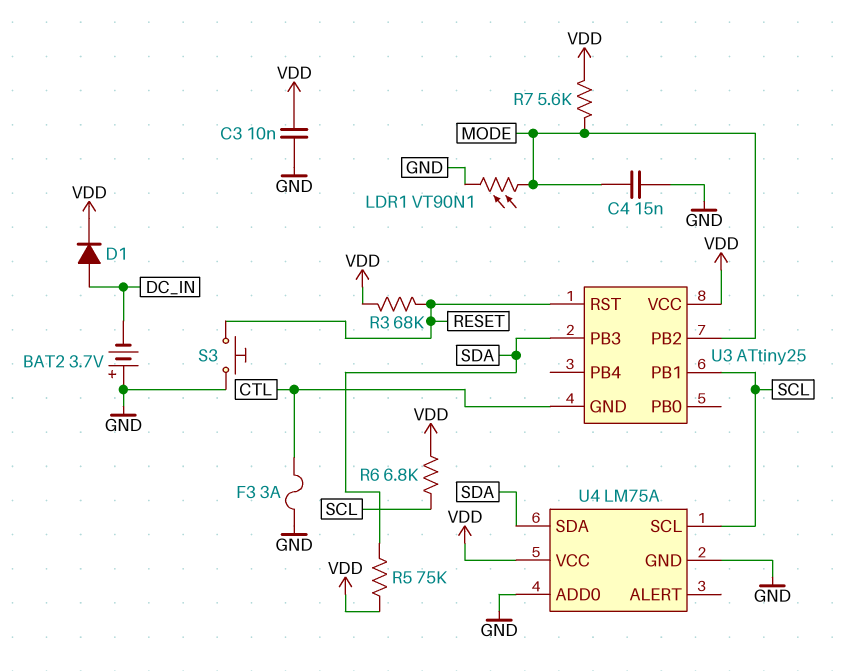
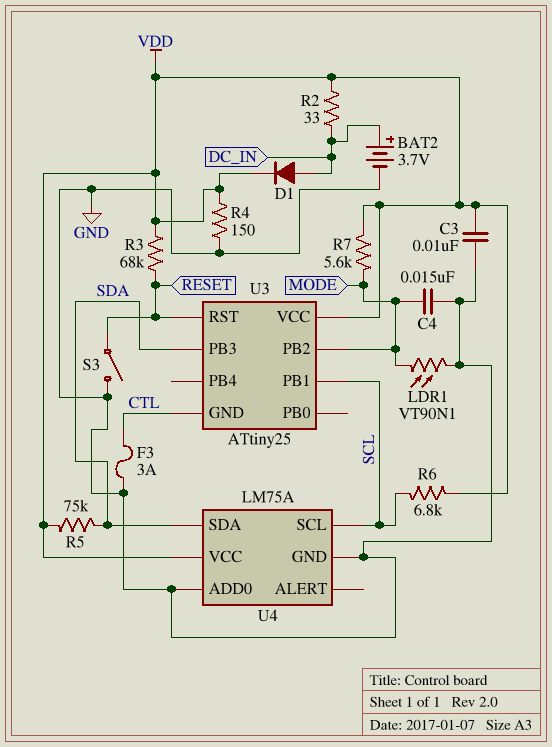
BAT2: 3.7V (plus GND, minus DC_IN) -> 3.7V (plus DC_IN, minus GND)
R2: none -> 33 (DC_IN, VDD)
R4: none -> 150 (GND, VDD)
S3: button (GND, RESET) -> switch (GND, RESET)

